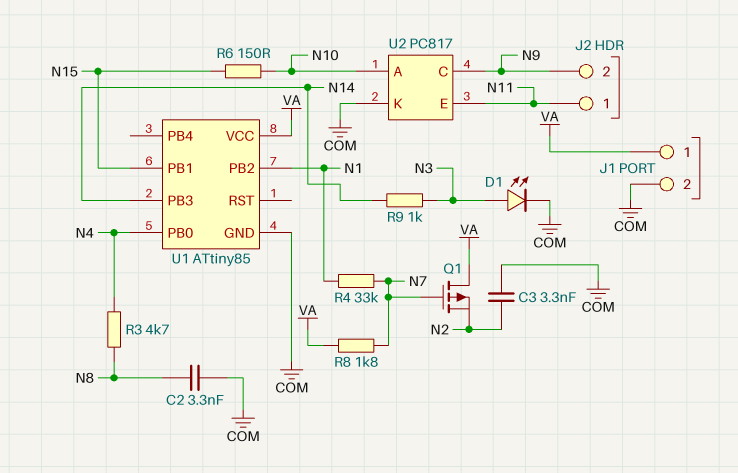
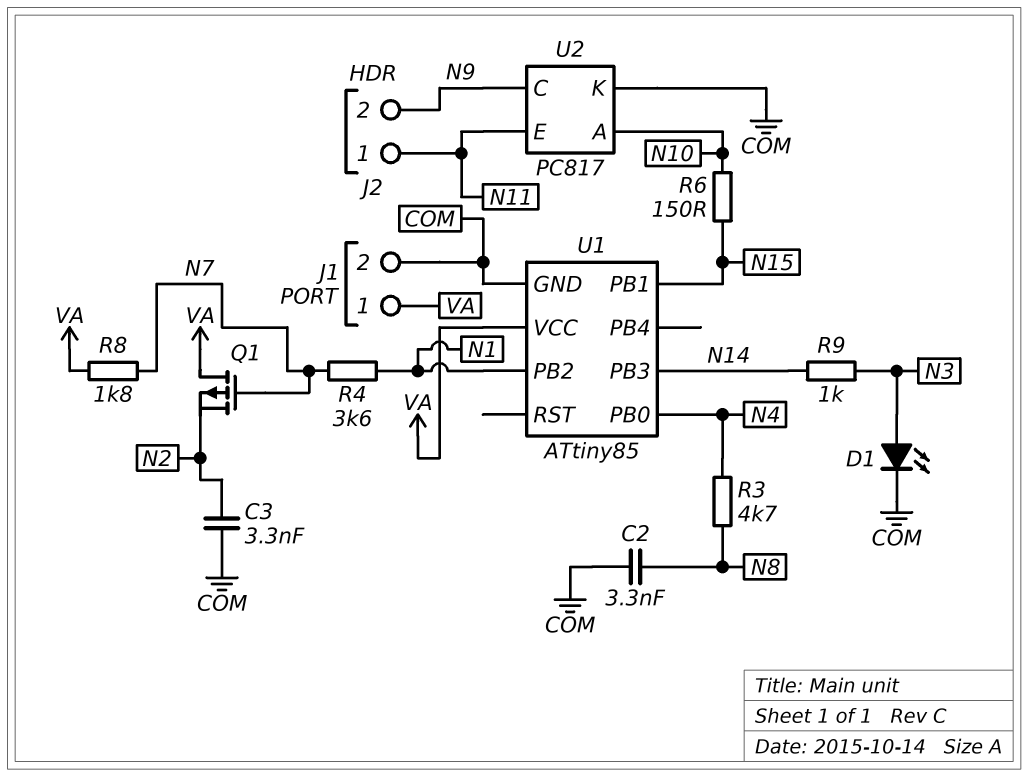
R4: 33k (N1, N7) -> 3.6k (N1, N7)

